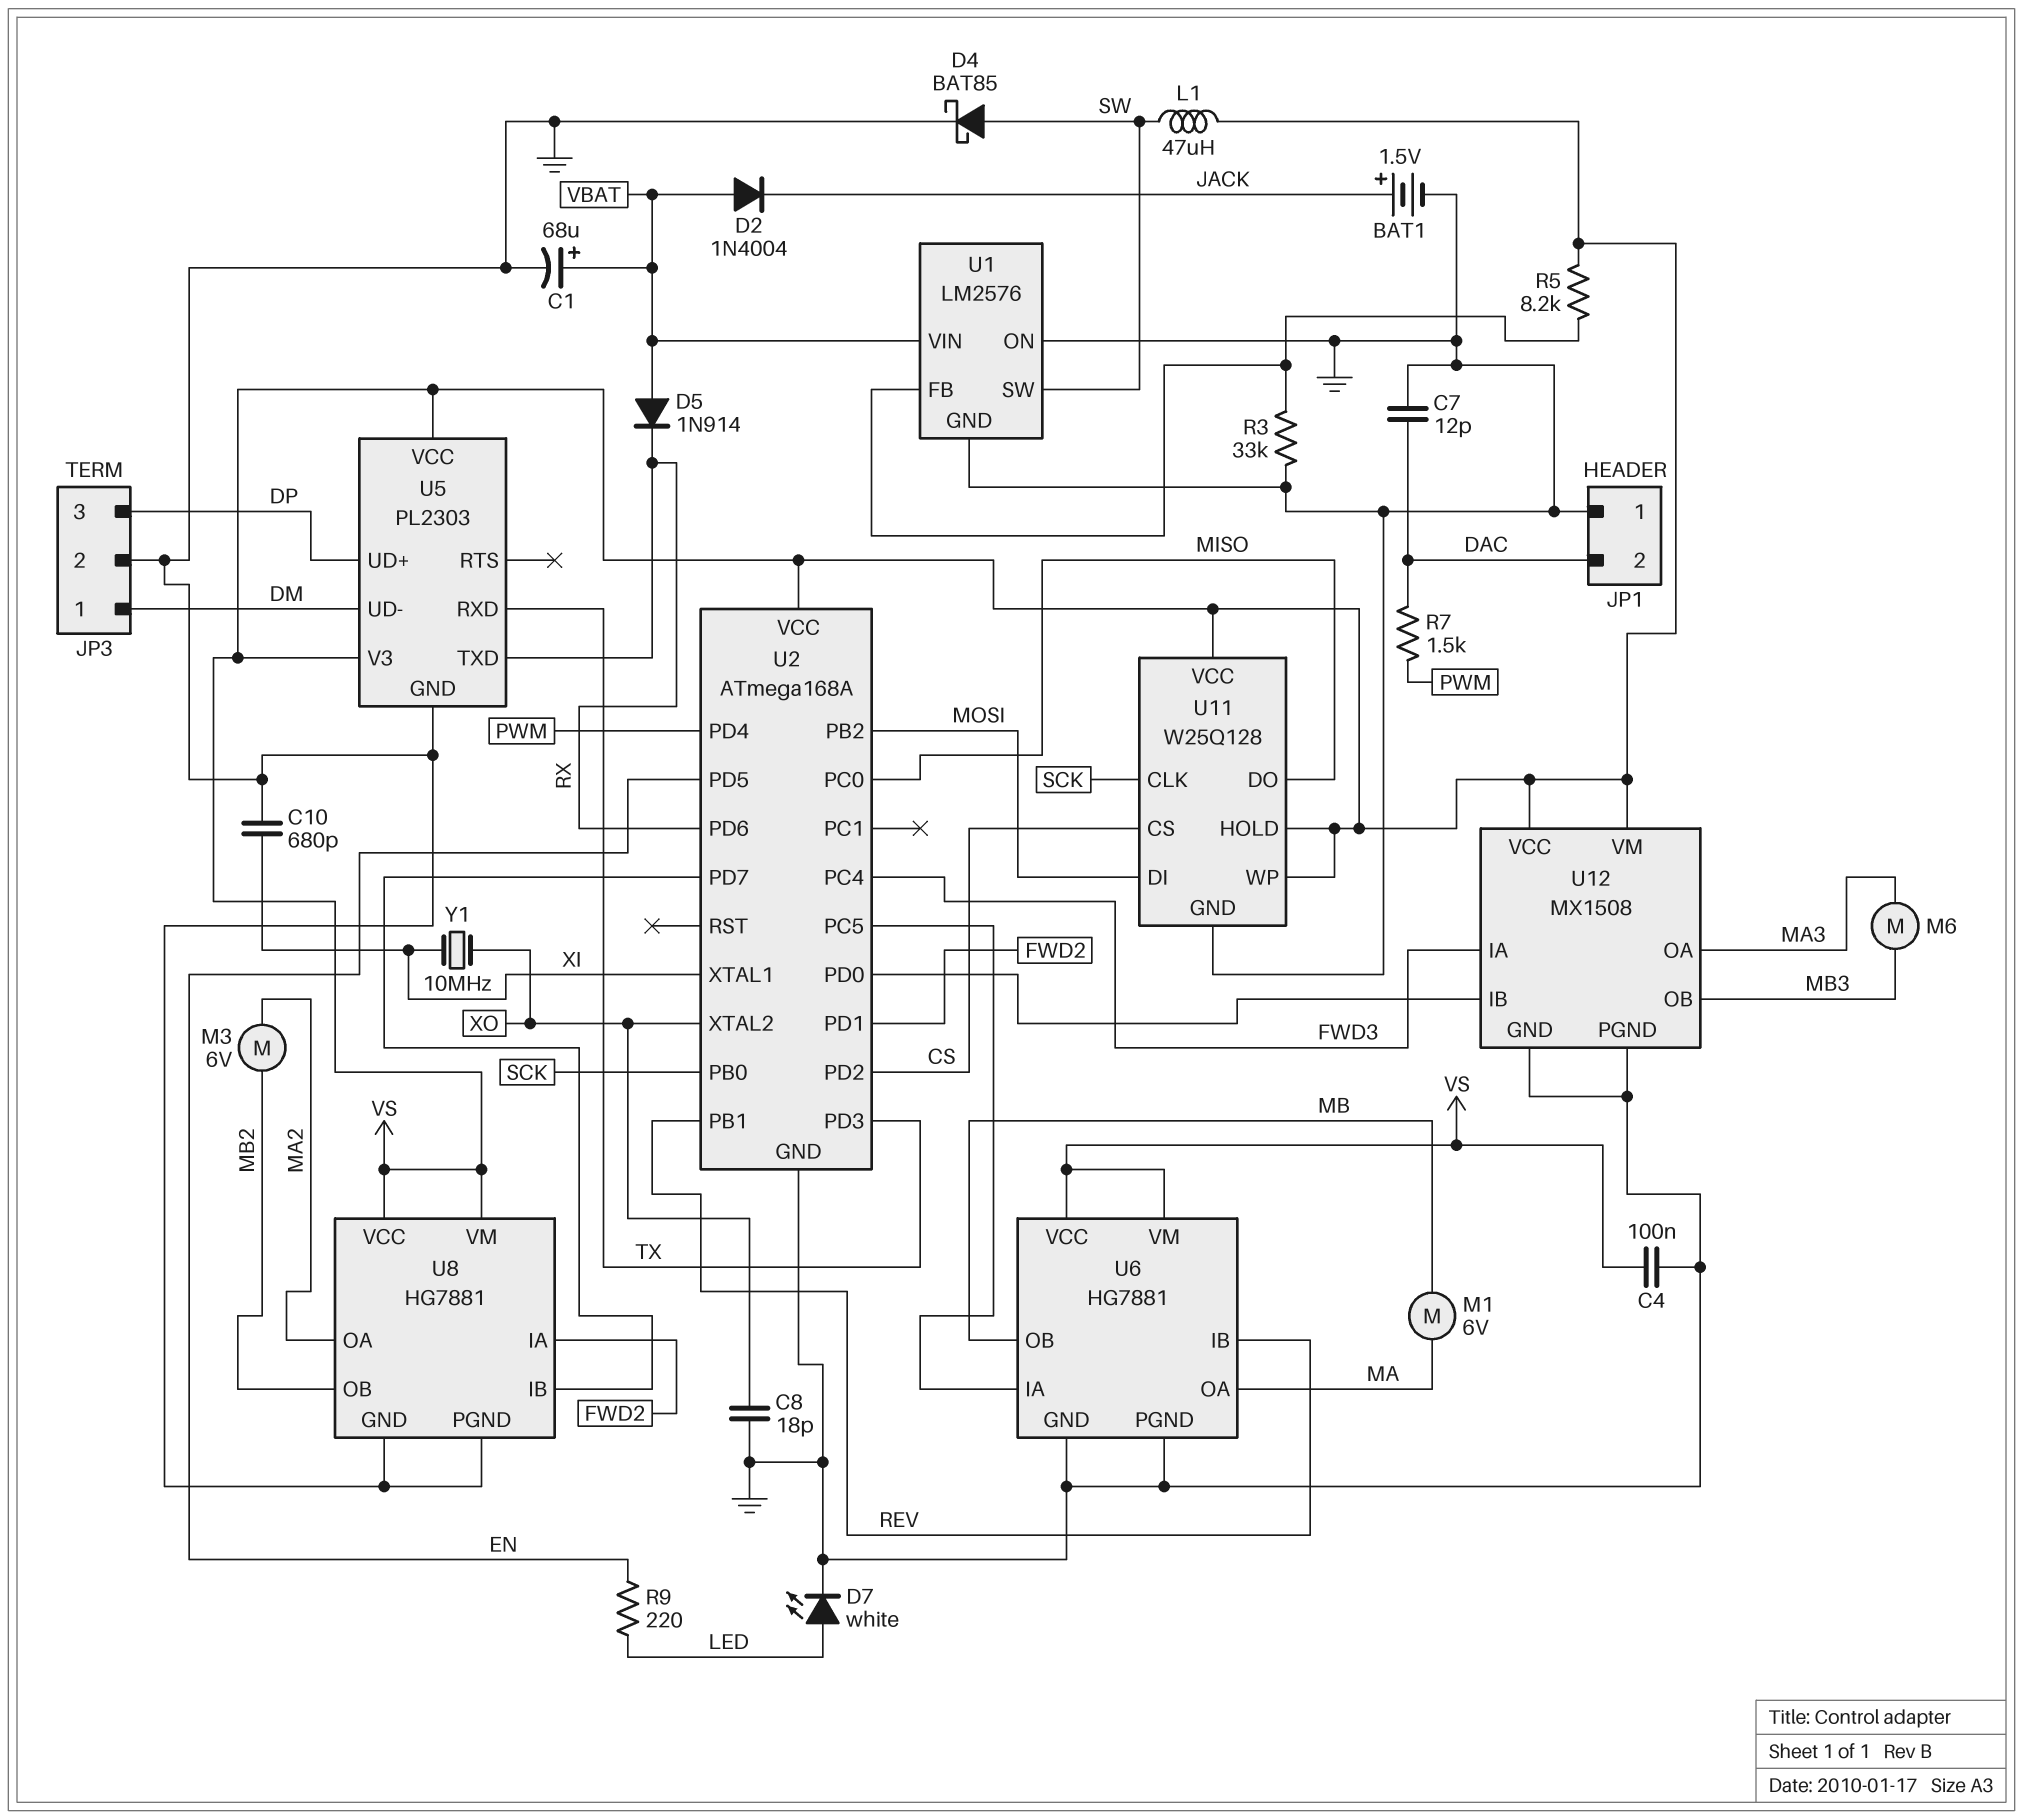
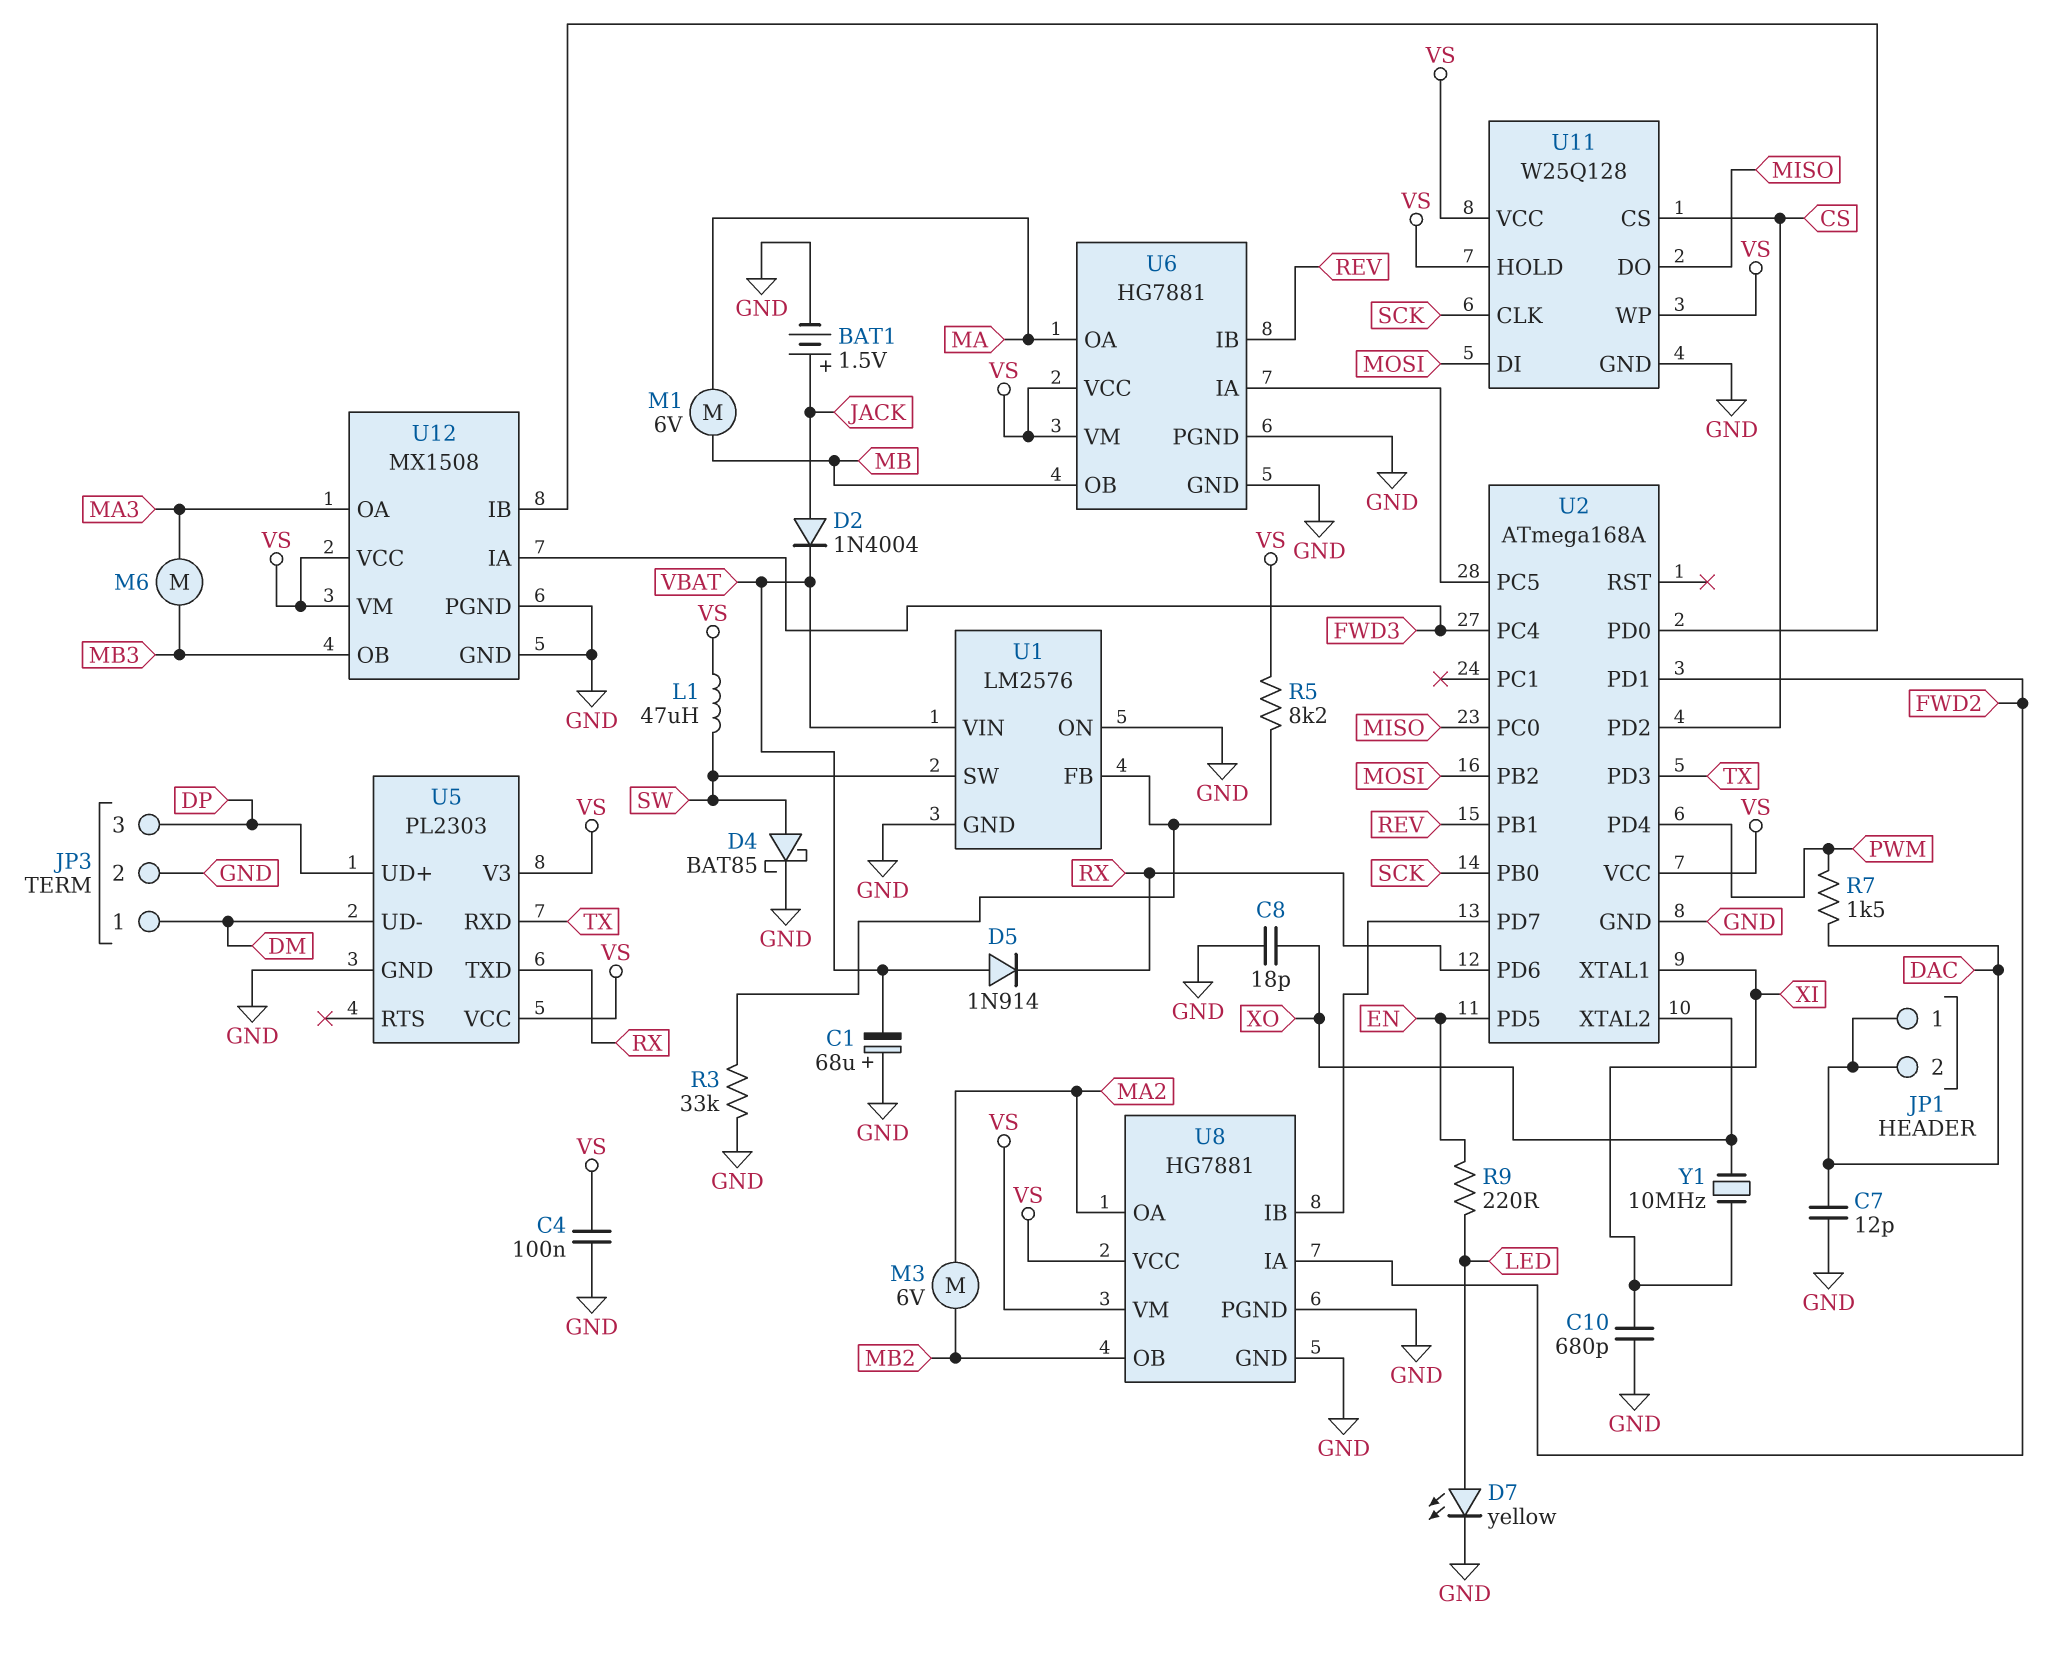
C1: 68uF (plus VBAT, minus GND) -> 68uF (plus GND, minus VBAT)
D2: diode 1N4004 (A VBAT, K JACK) -> diode 1N4004 (A JACK, K VBAT)
D7: LED white (A LED, K GND) -> LED yellow (A LED, K GND)
JP1 pin 1: GND -> DAC

